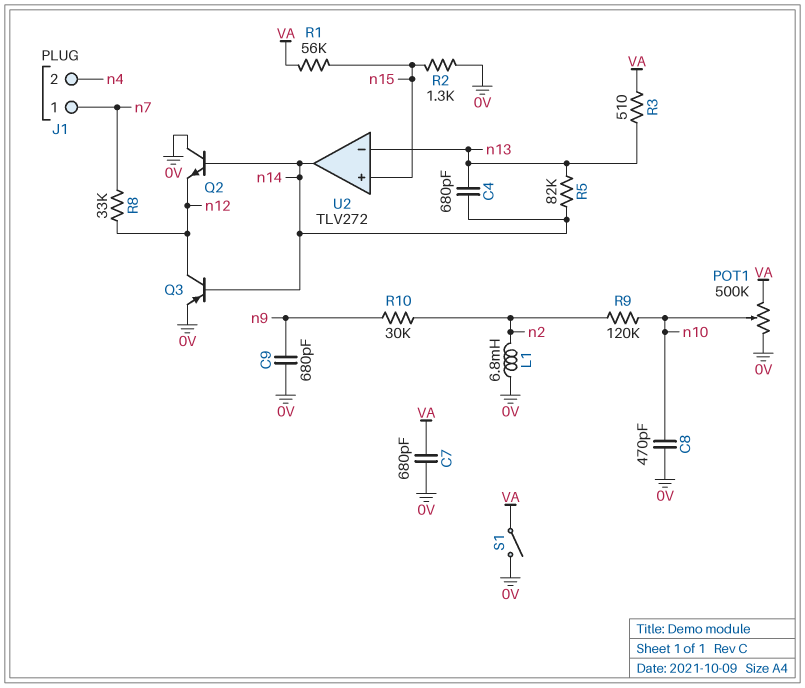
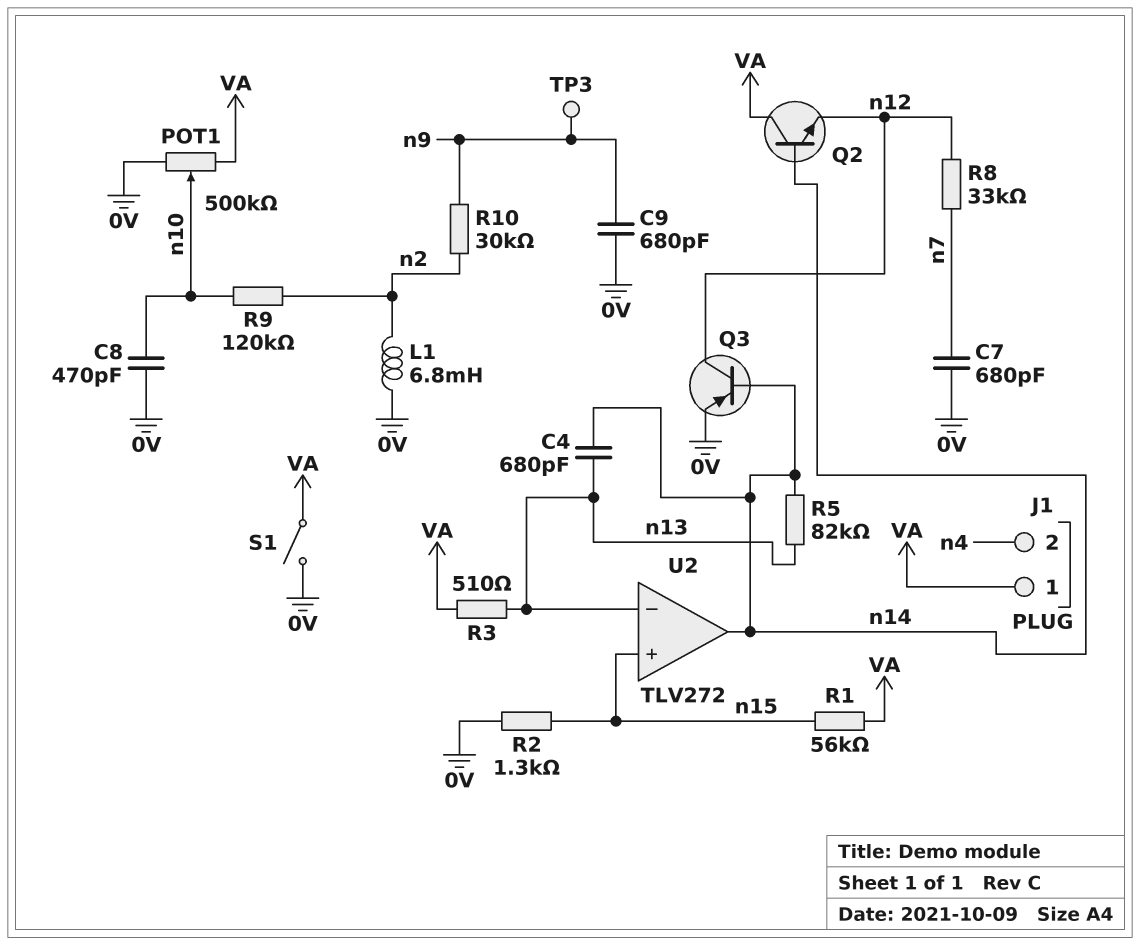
C7: 680pF (0V, VA) -> 680pF (0V, n7)
J1 pin 1: n7 -> VA
Q2: NPN (B n14, C 0V, E n12) -> NPN (B n14, C VA, E n12)
TP3: none -> test point (n9)

